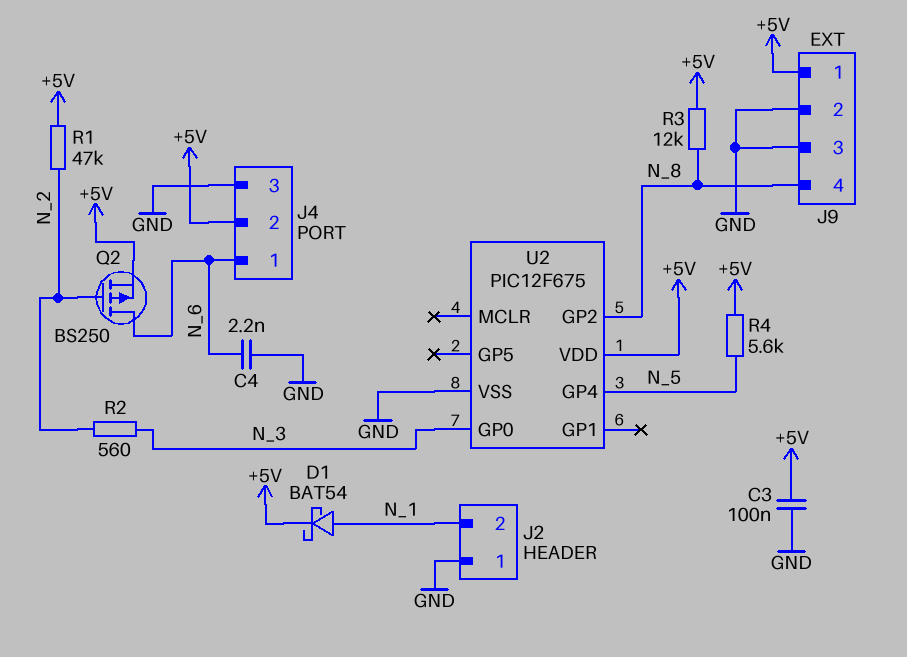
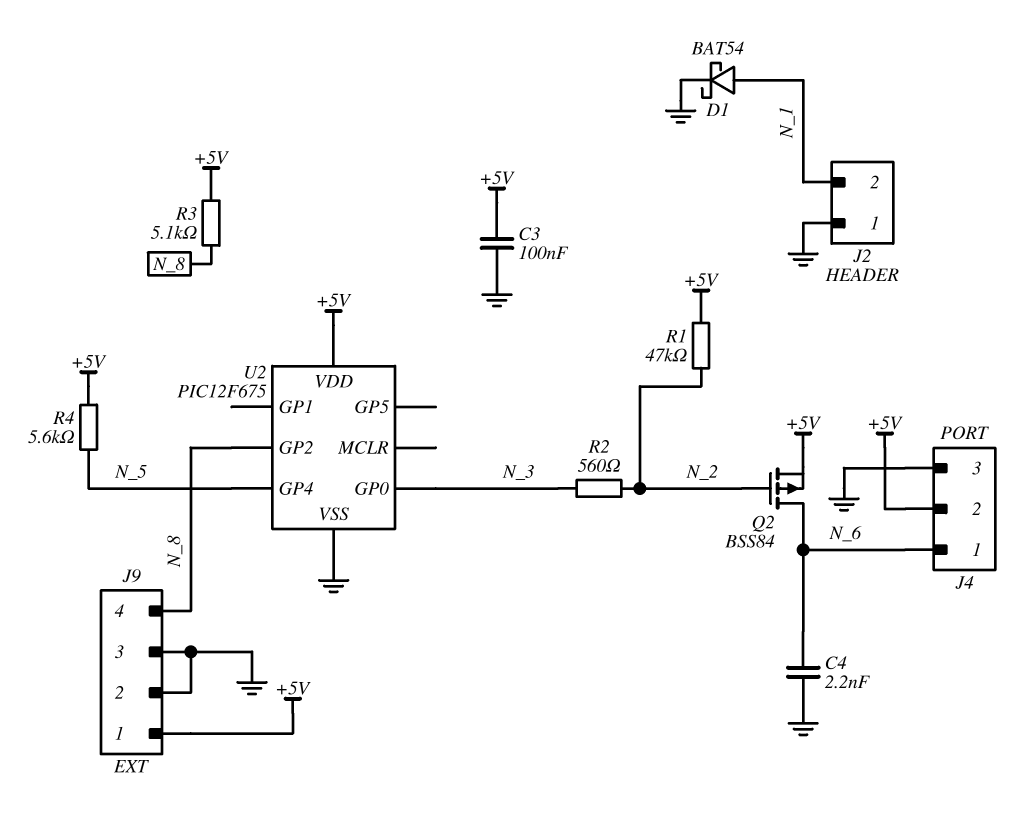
D1: schottky BAT54 (A N_1, K +5V) -> schottky BAT54 (A N_1, K GND)
Q2: PMOS BS250 (G N_2, D N_6, S +5V) -> PMOS BSS84 (G N_2, D N_6, S +5V)
R3: 12k (+5V, N_8) -> 5.1k (+5V, N_8)

